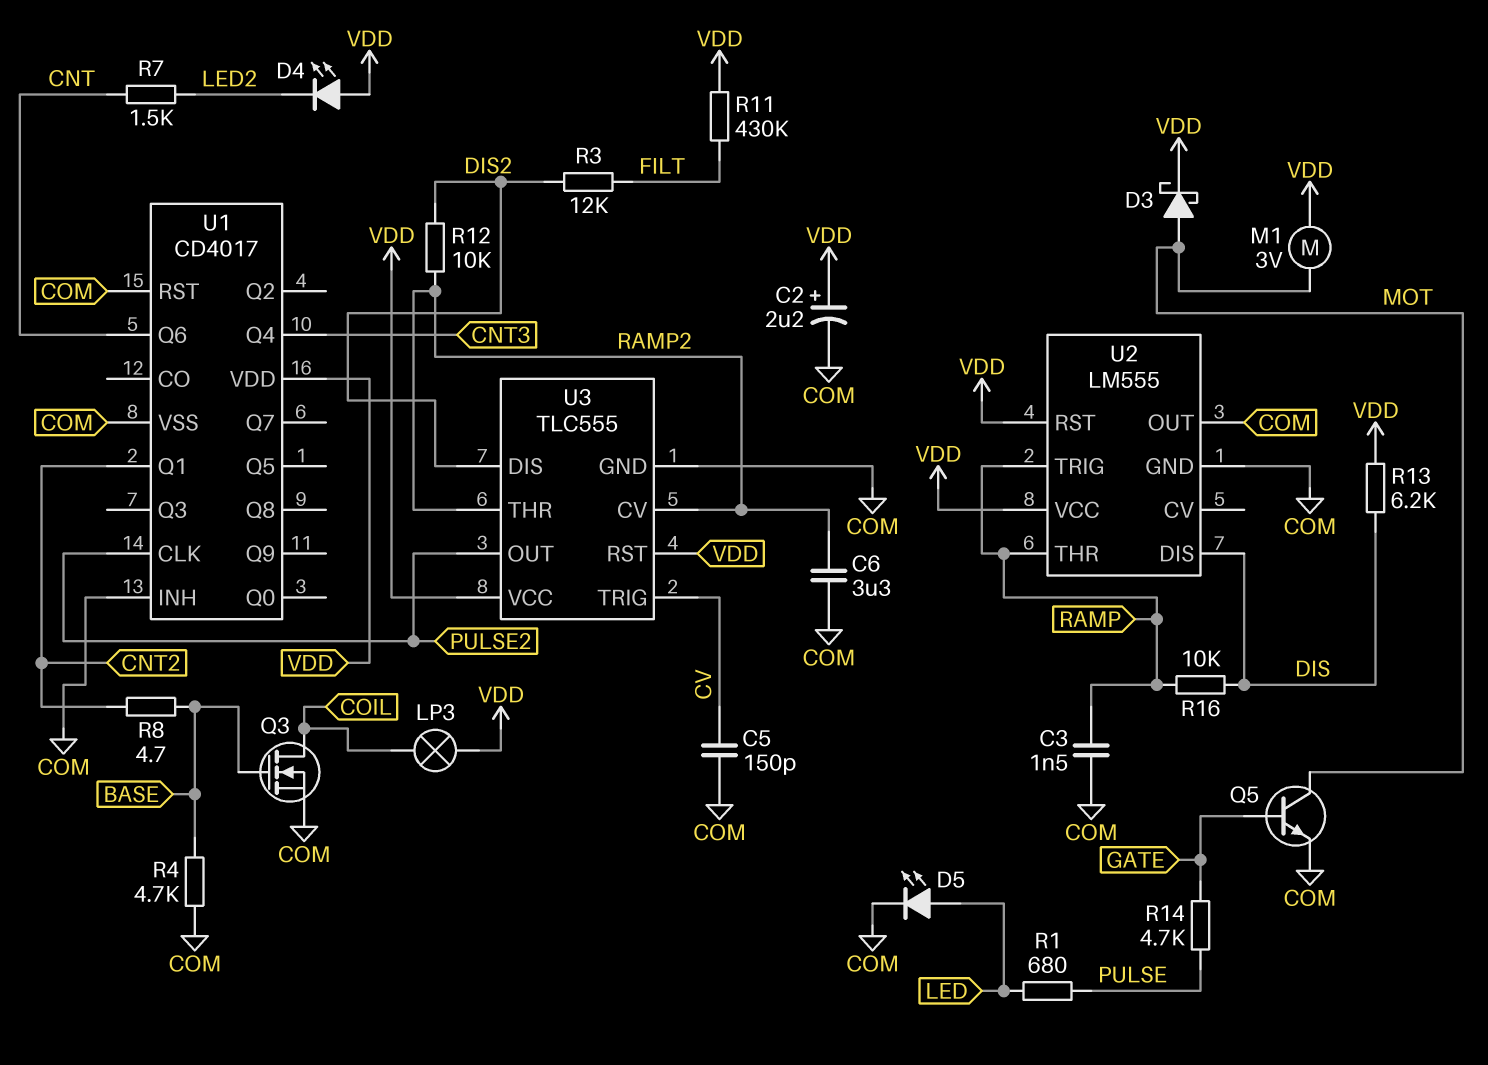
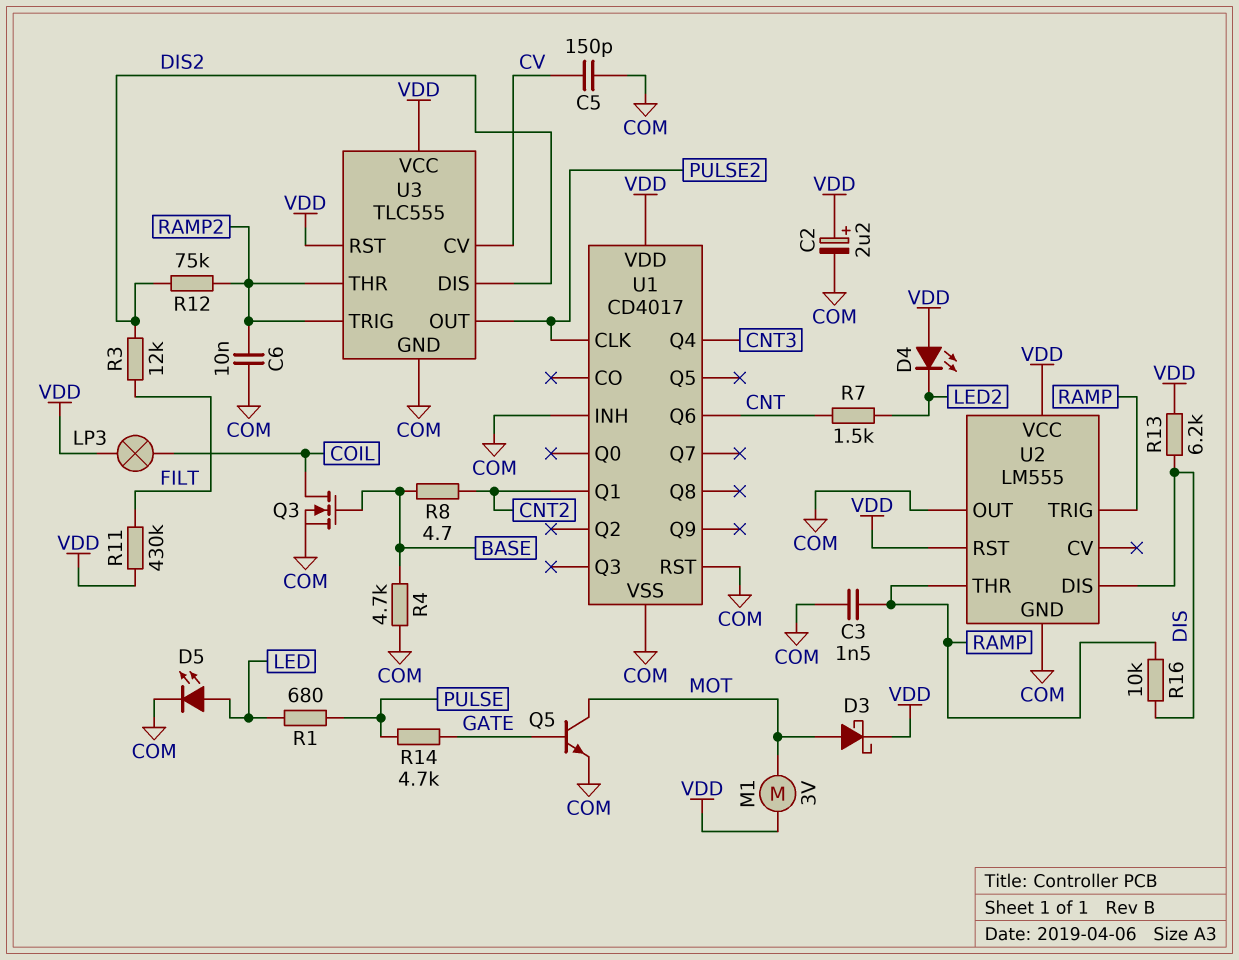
C6: 3.3uF (COM, RAMP2) -> 10nF (COM, RAMP2)
R12: 10k (DIS2, RAMP2) -> 75k (DIS2, RAMP2)
U3 pin CV: RAMP2 -> CV
U3 pin TRIG: CV -> RAMP2

